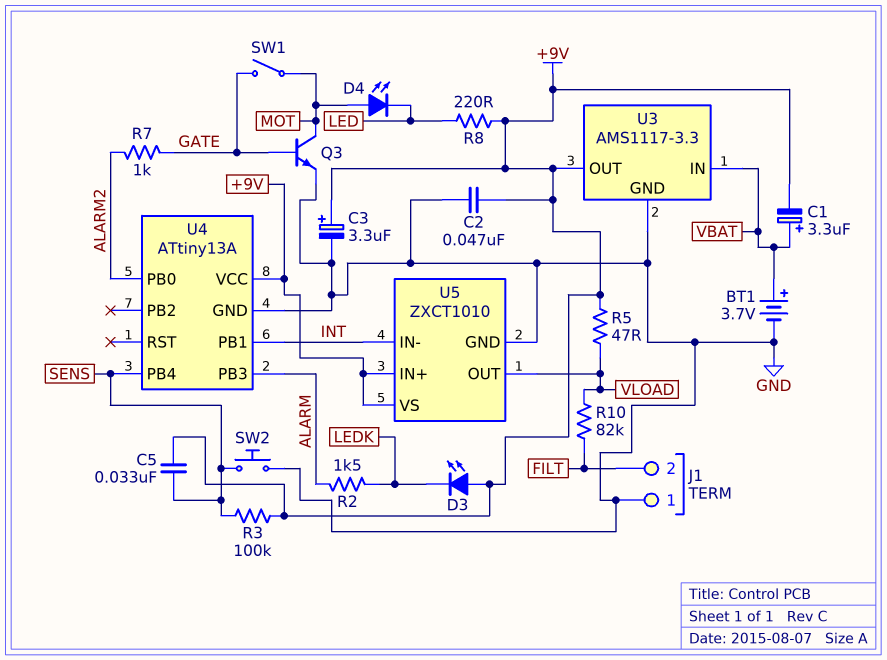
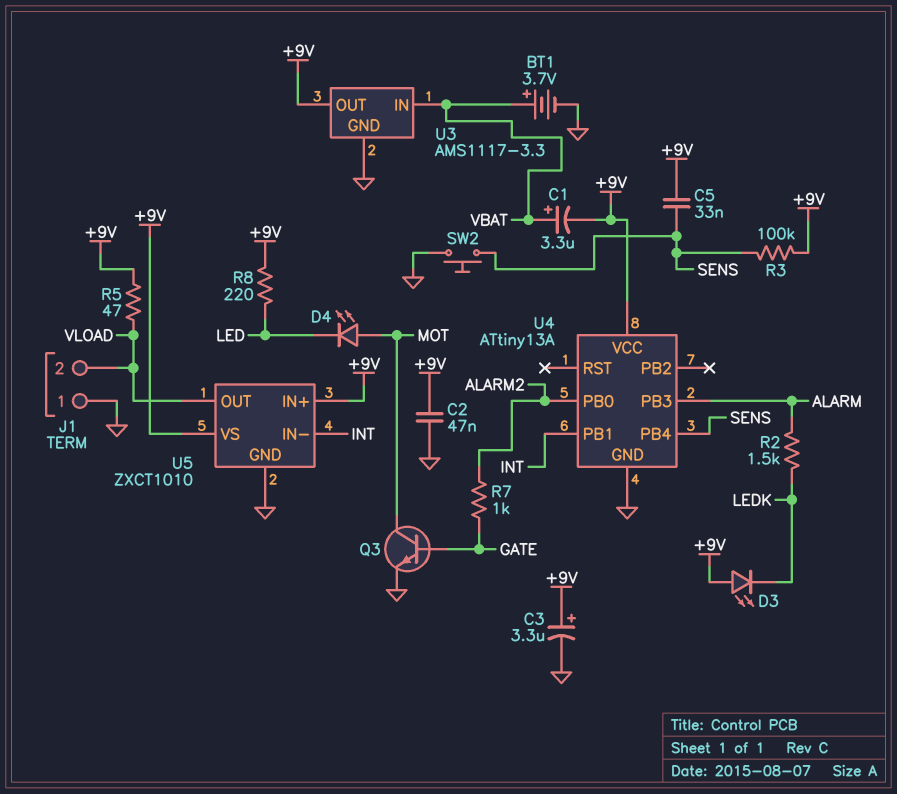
J1 pin 2: FILT -> VLOAD
R10: 82k (FILT, VLOAD) -> none
SW1: switch (GATE, MOT) -> none

